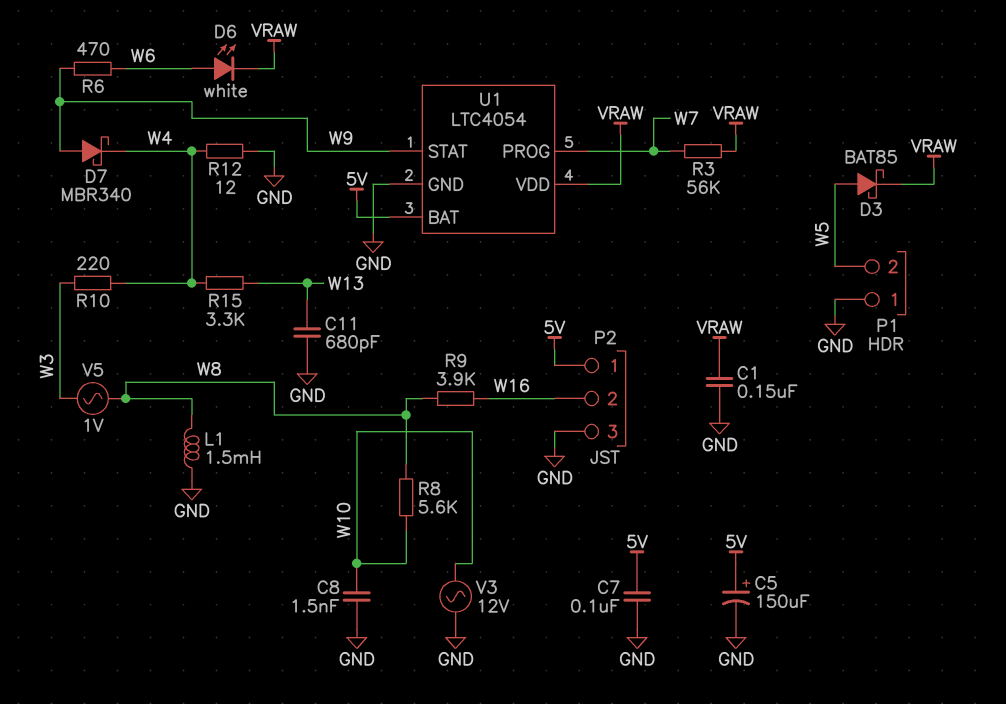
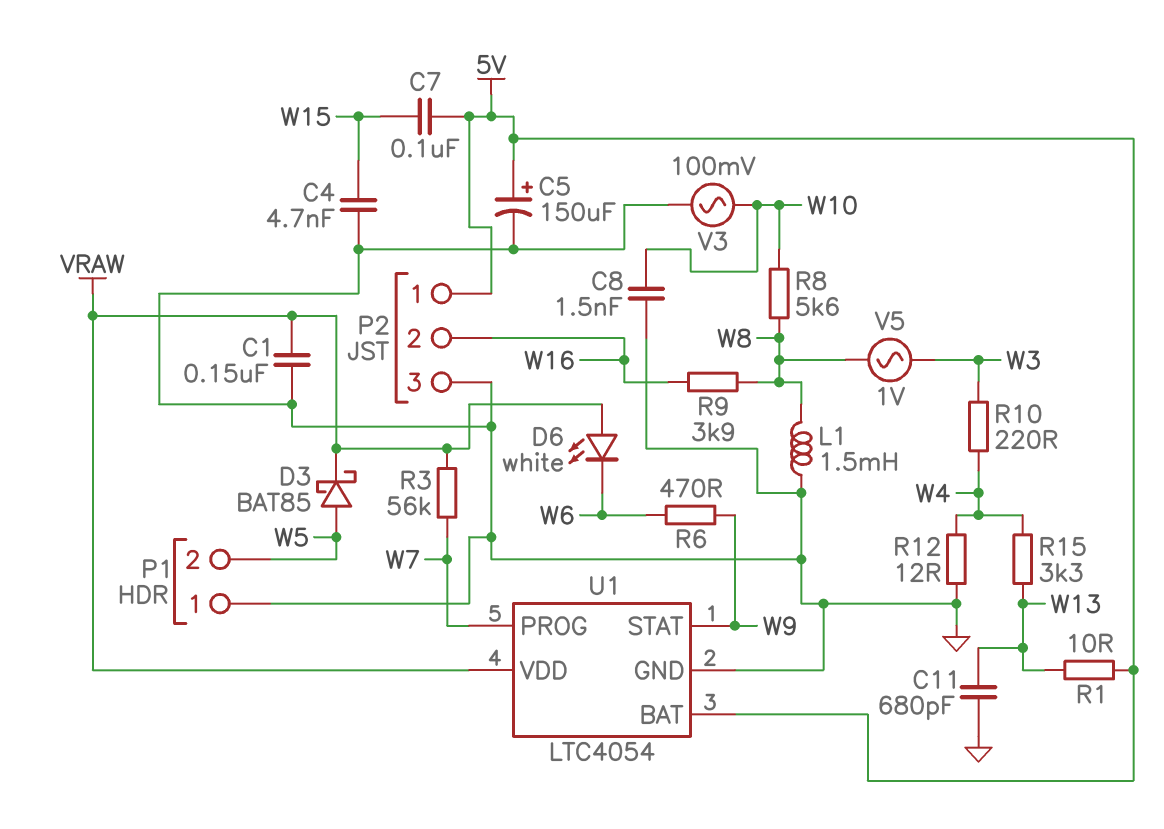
C4: none -> 4.7nF (GND, W15)
C7: 100nF (5V, GND) -> 100nF (5V, W15)
D6: LED white (A W6, K VRAW) -> LED white (A VRAW, K W6)
D7: schottky MBR340 (A W9, K W4) -> none
R1: none -> 10 (5V, W13)
V3: AC 12V (GND, W10) -> AC 100mV (GND, W10)

